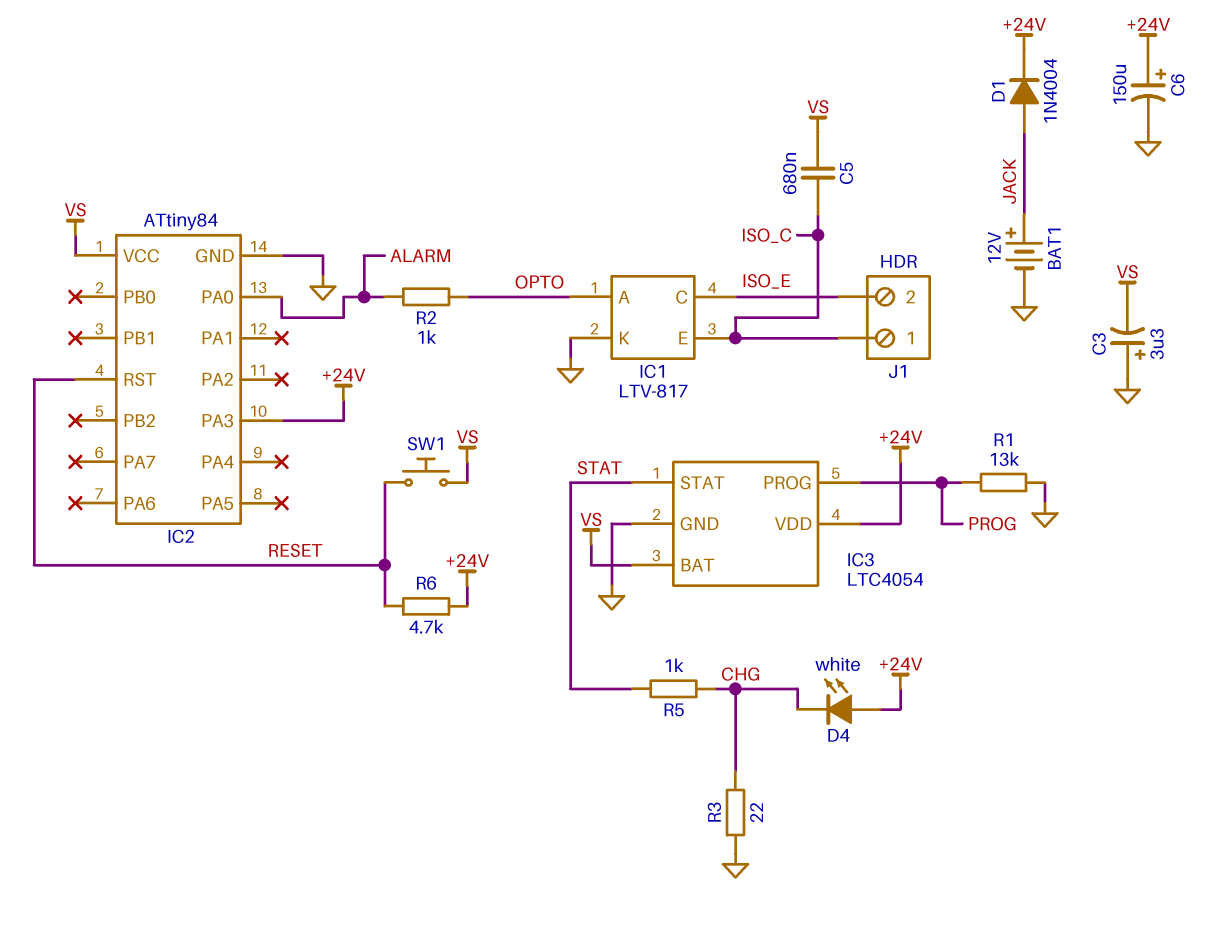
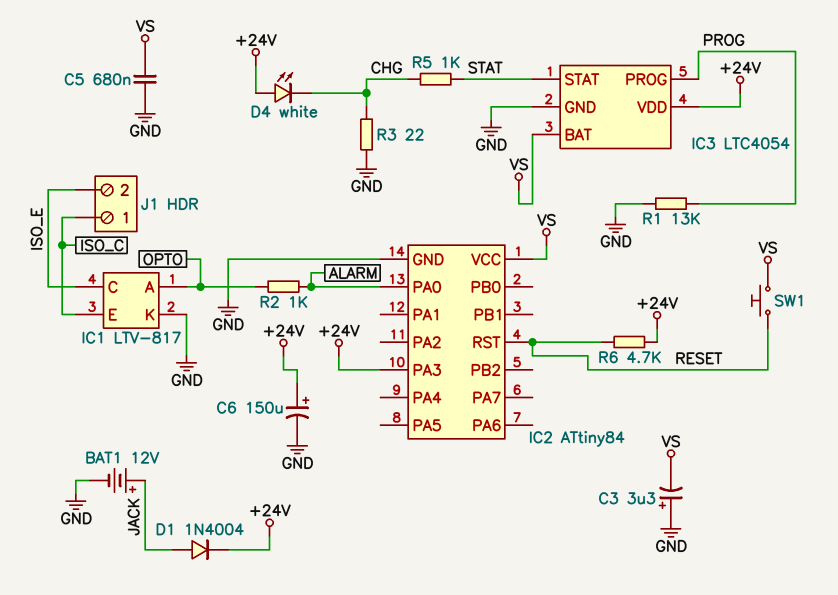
C5: 680nF (ISO_C, VS) -> 680nF (GND, VS)

